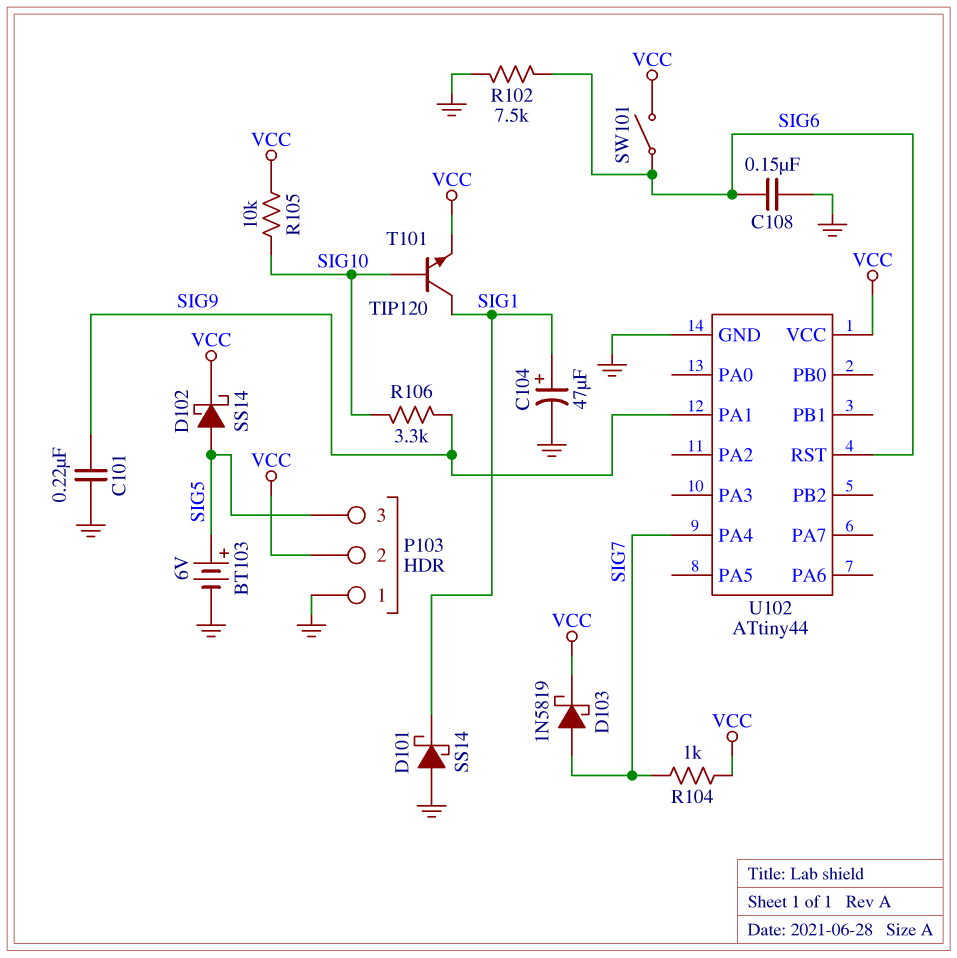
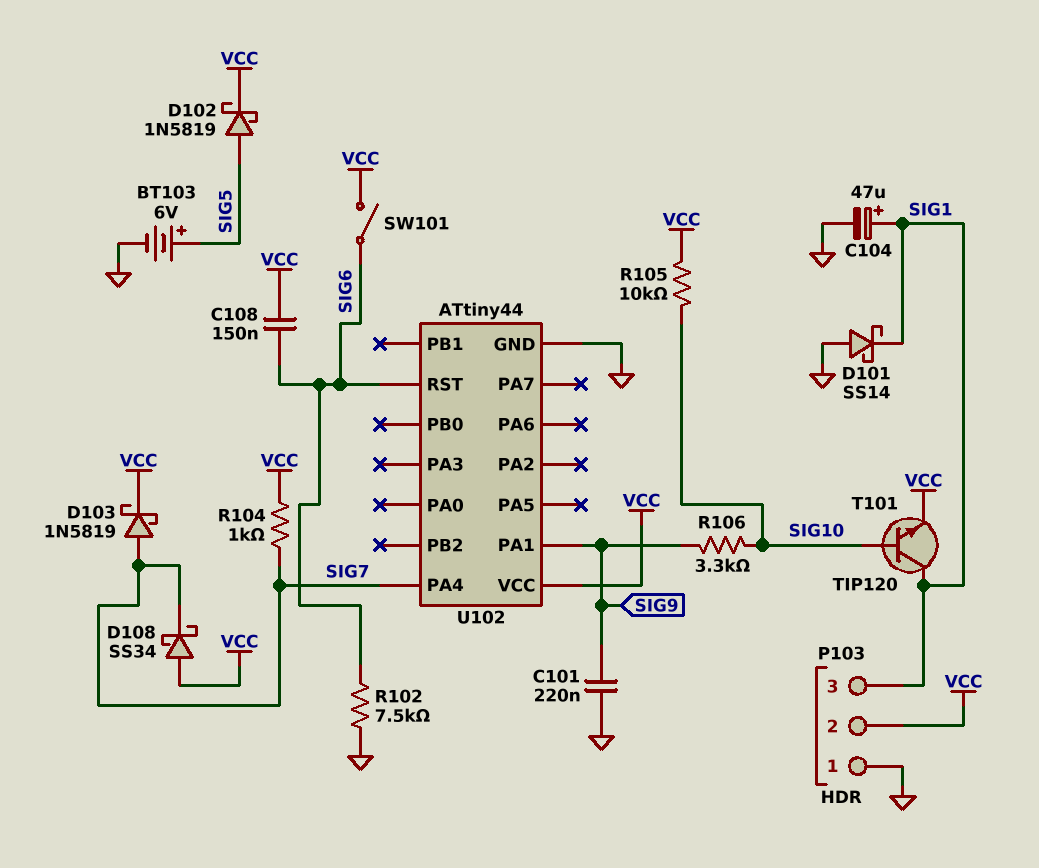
C108: 150nF (GND, SIG6) -> 150nF (SIG6, VCC)
D102: schottky SS14 (A SIG5, K VCC) -> schottky 1N5819 (A SIG5, K VCC)
D108: none -> schottky SS34 (A VCC, K SIG7)
P103 pin 3: SIG5 -> SIG1

